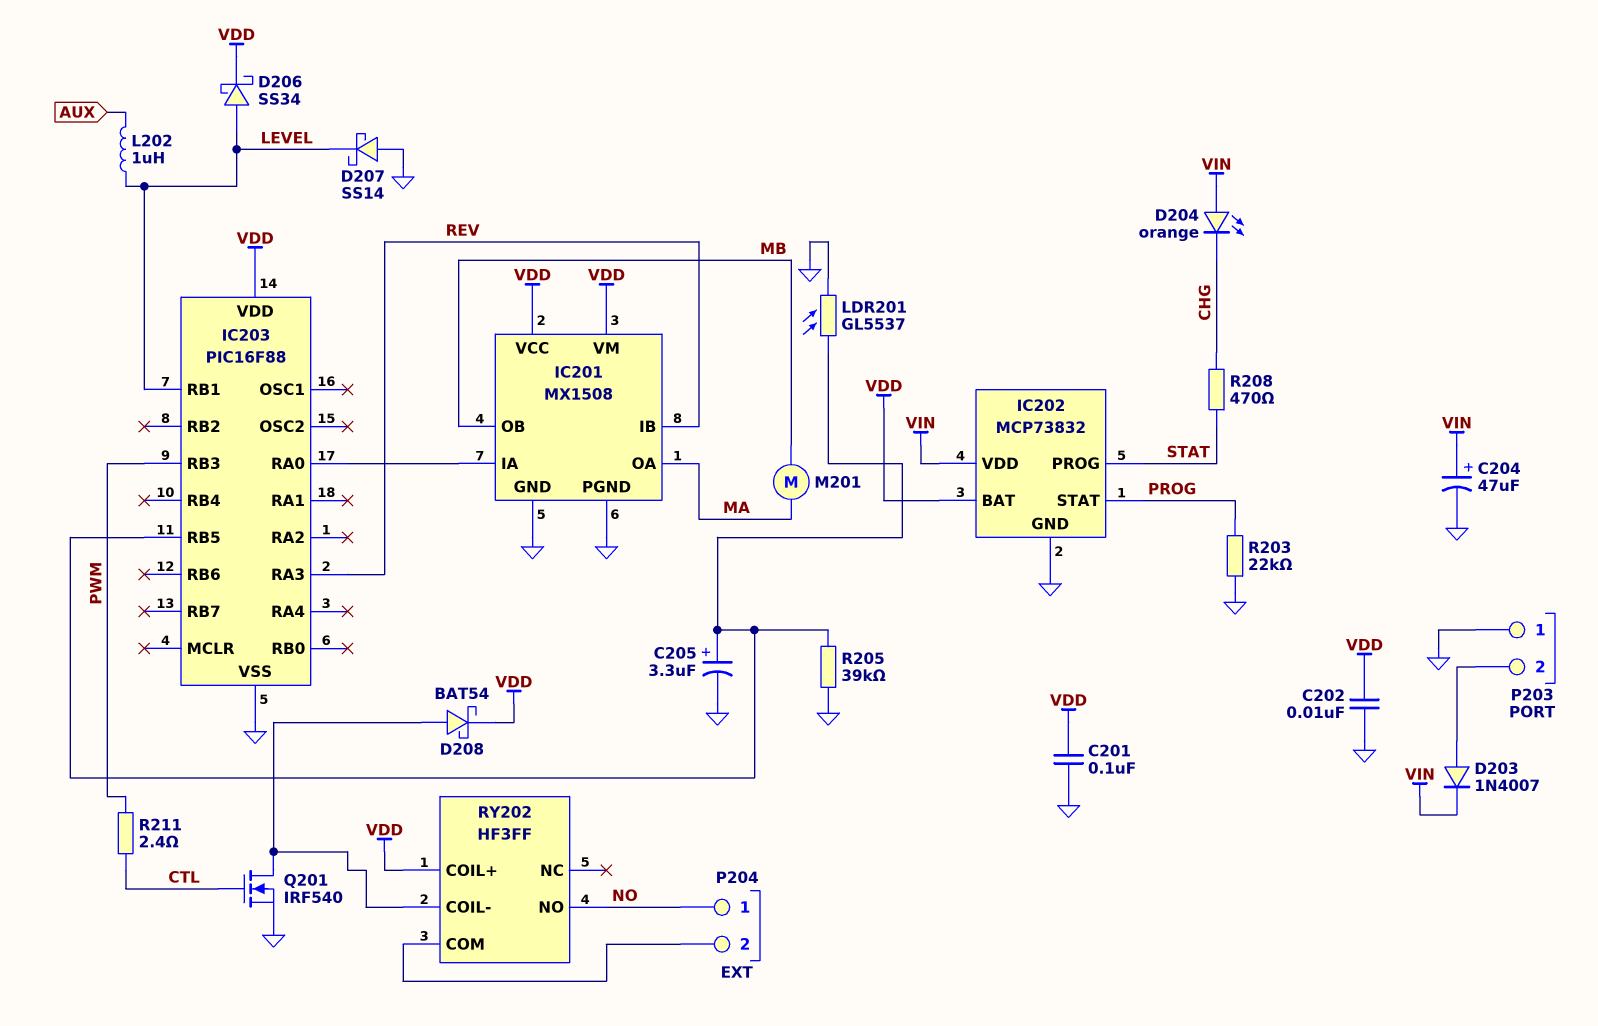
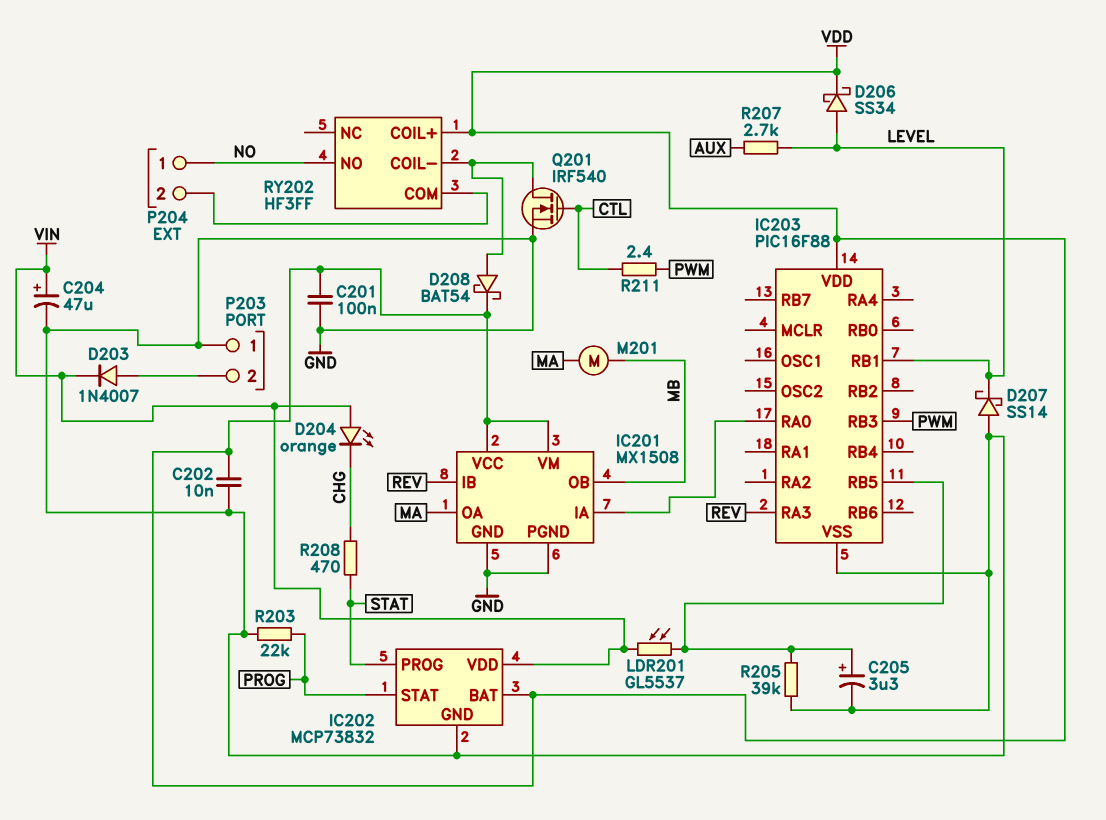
L202: 1uH (AUX, LEVEL) -> none
LDR201: GL5537 (GND, IC203/RB5) -> GL5537 (IC203/RB5, VIN)
R207: none -> 2.7k (AUX, LEVEL)

